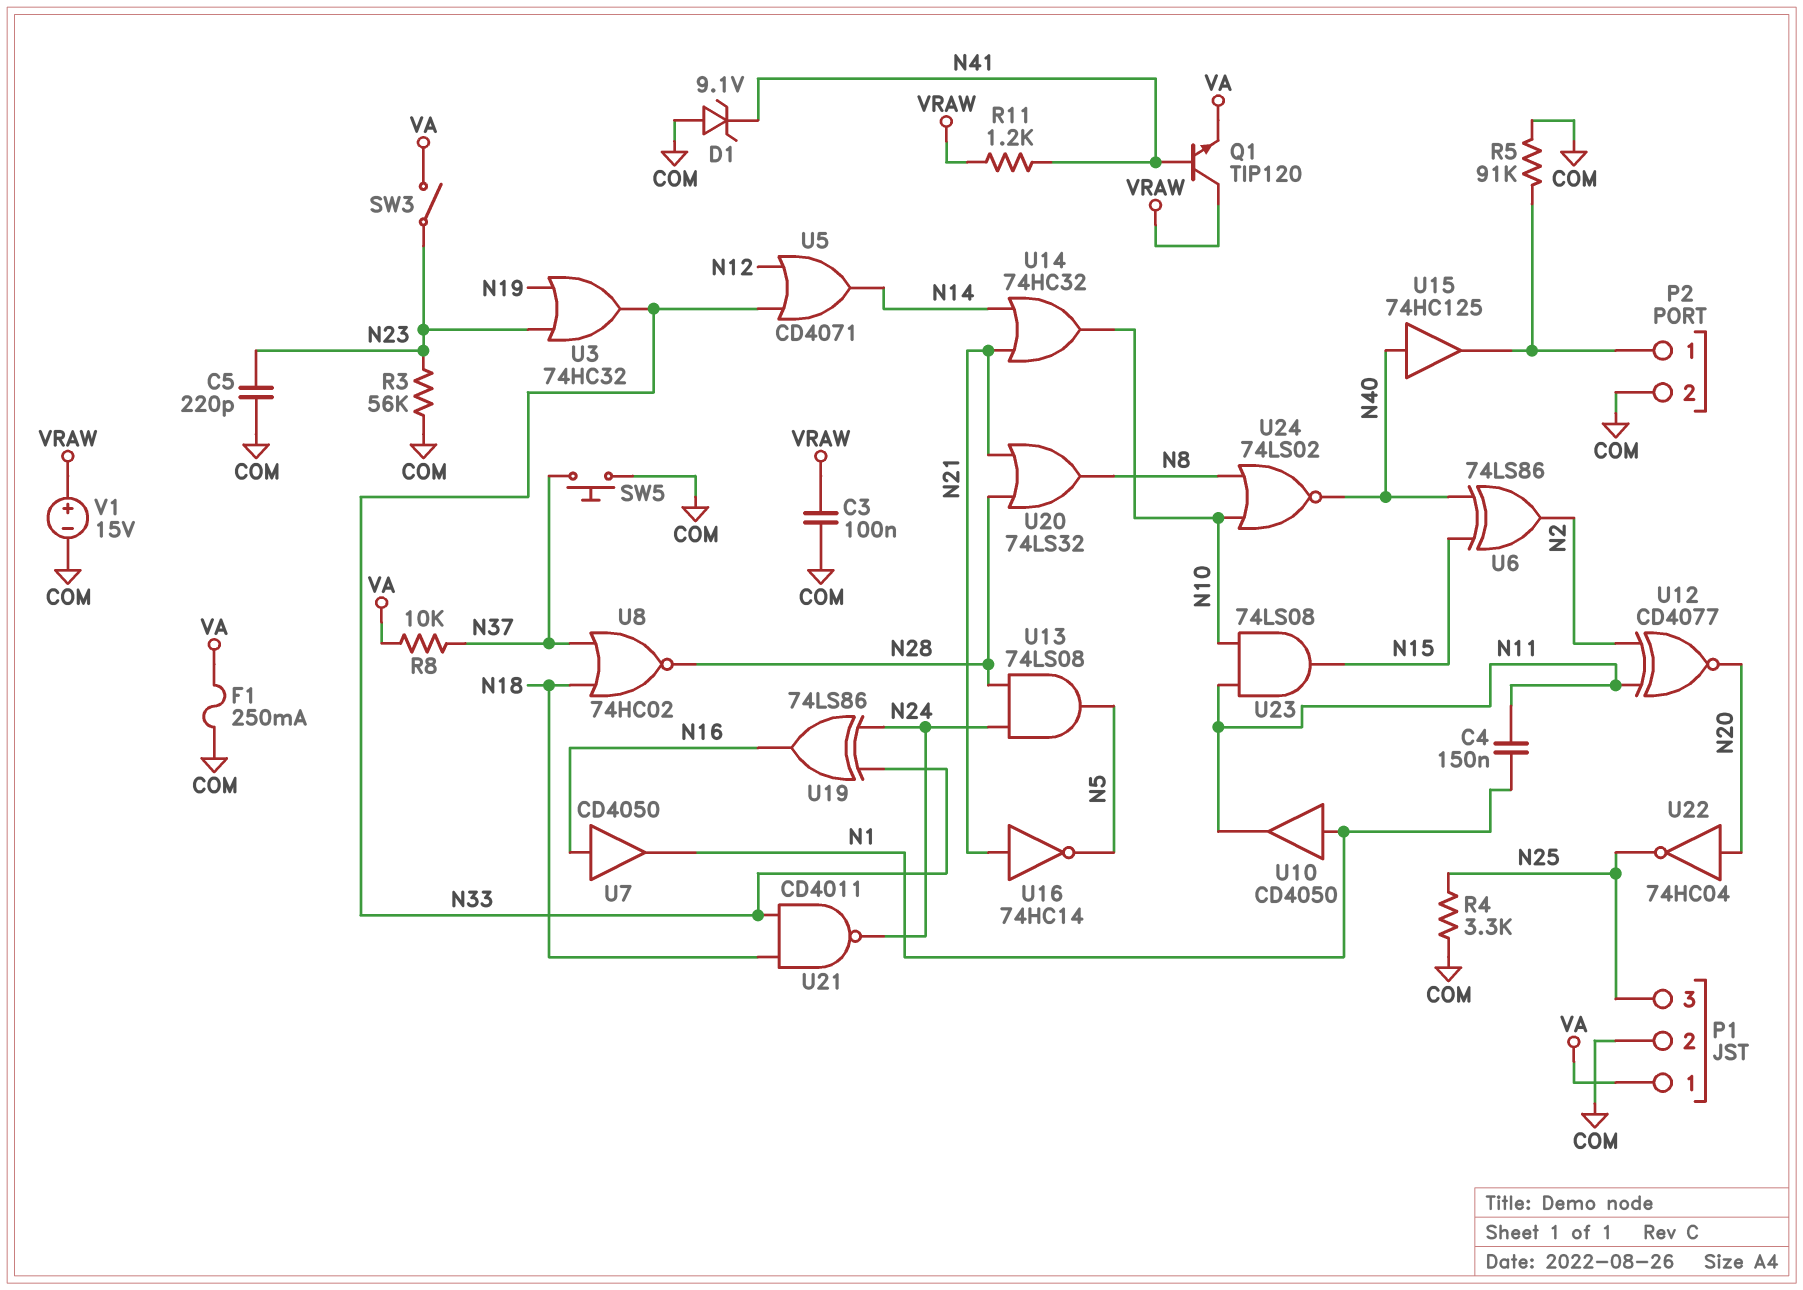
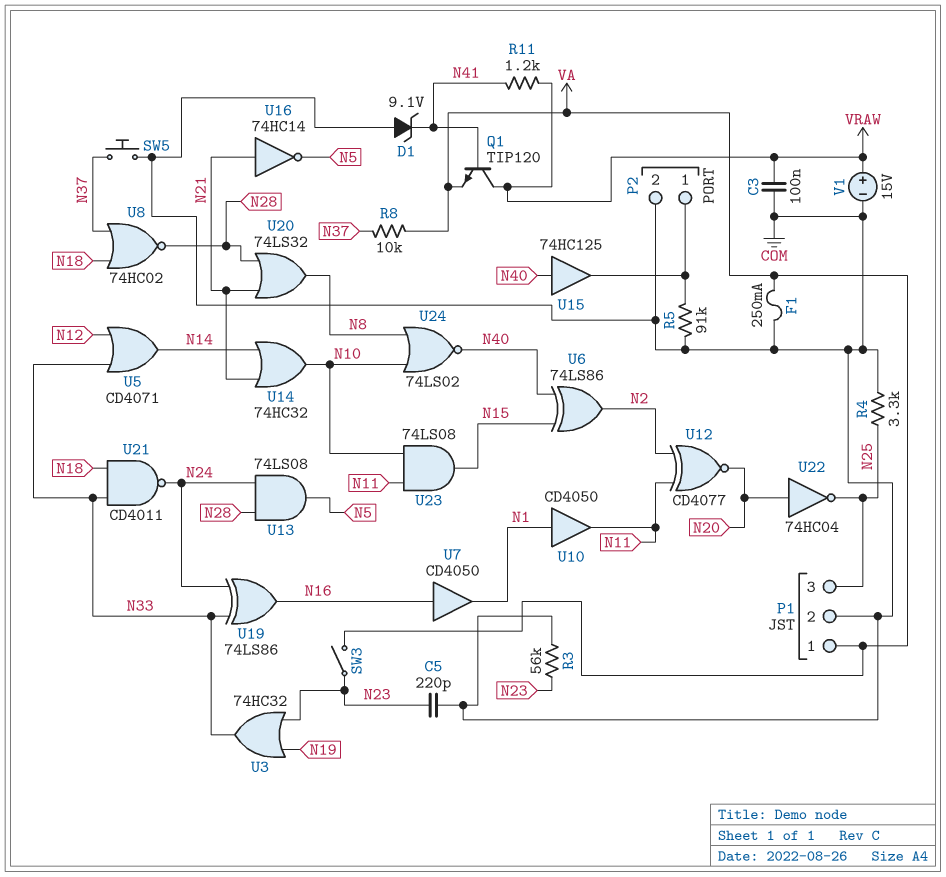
C4: 150nF (N1, N11) -> none

